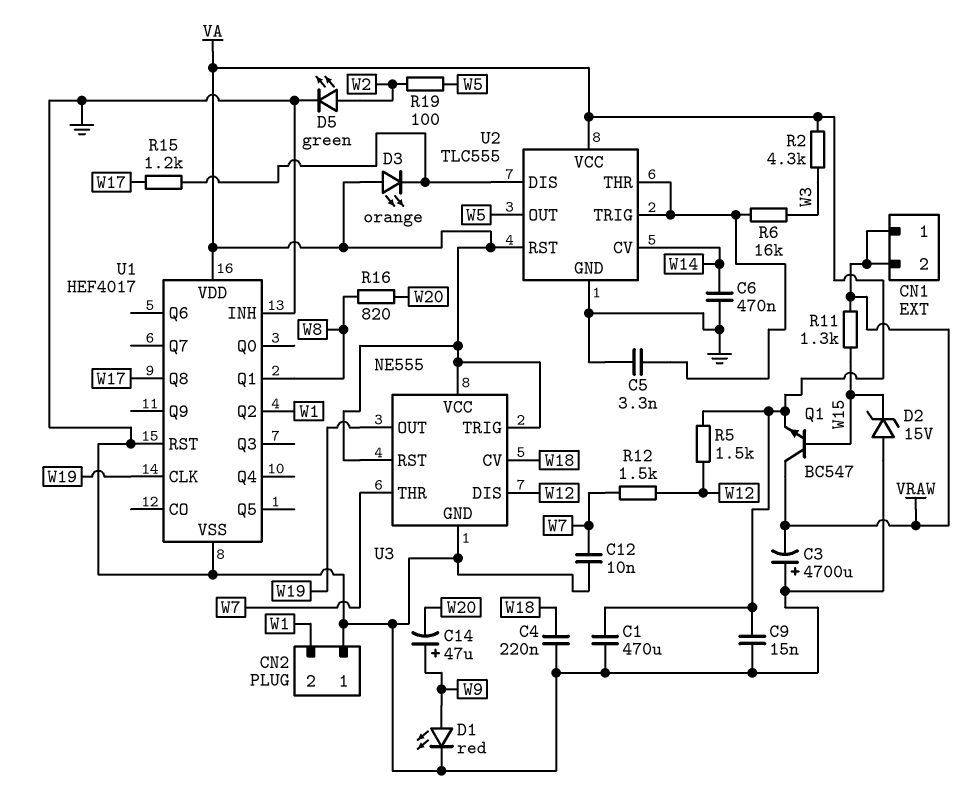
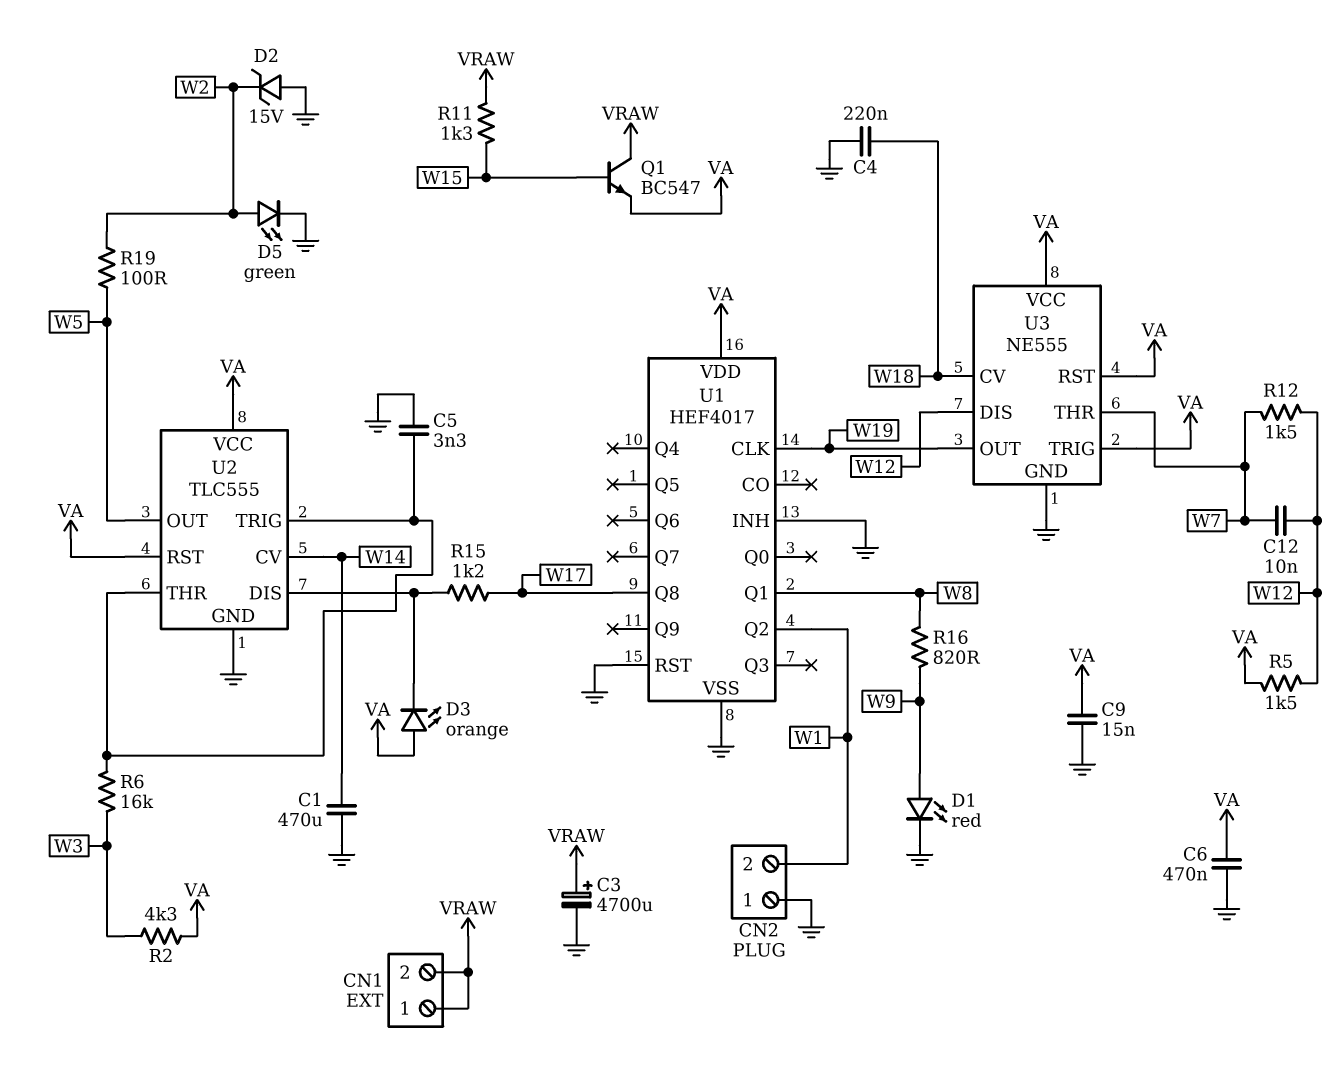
C1: 470uF (GND, VA) -> 470uF (GND, W14)
C3: 4700uF (plus GND, minus VRAW) -> 4700uF (plus VRAW, minus GND)
C6: 470nF (GND, W14) -> 470nF (GND, VA)
C12: 10nF (GND, W7) -> 10nF (W7, W12)
C14: 47uF (plus W9, minus W20) -> none
D2: zener 15V (A GND, K W15) -> zener 15V (A GND, K W2)
R16: 820 (W8, W20) -> 820 (W8, W9)

